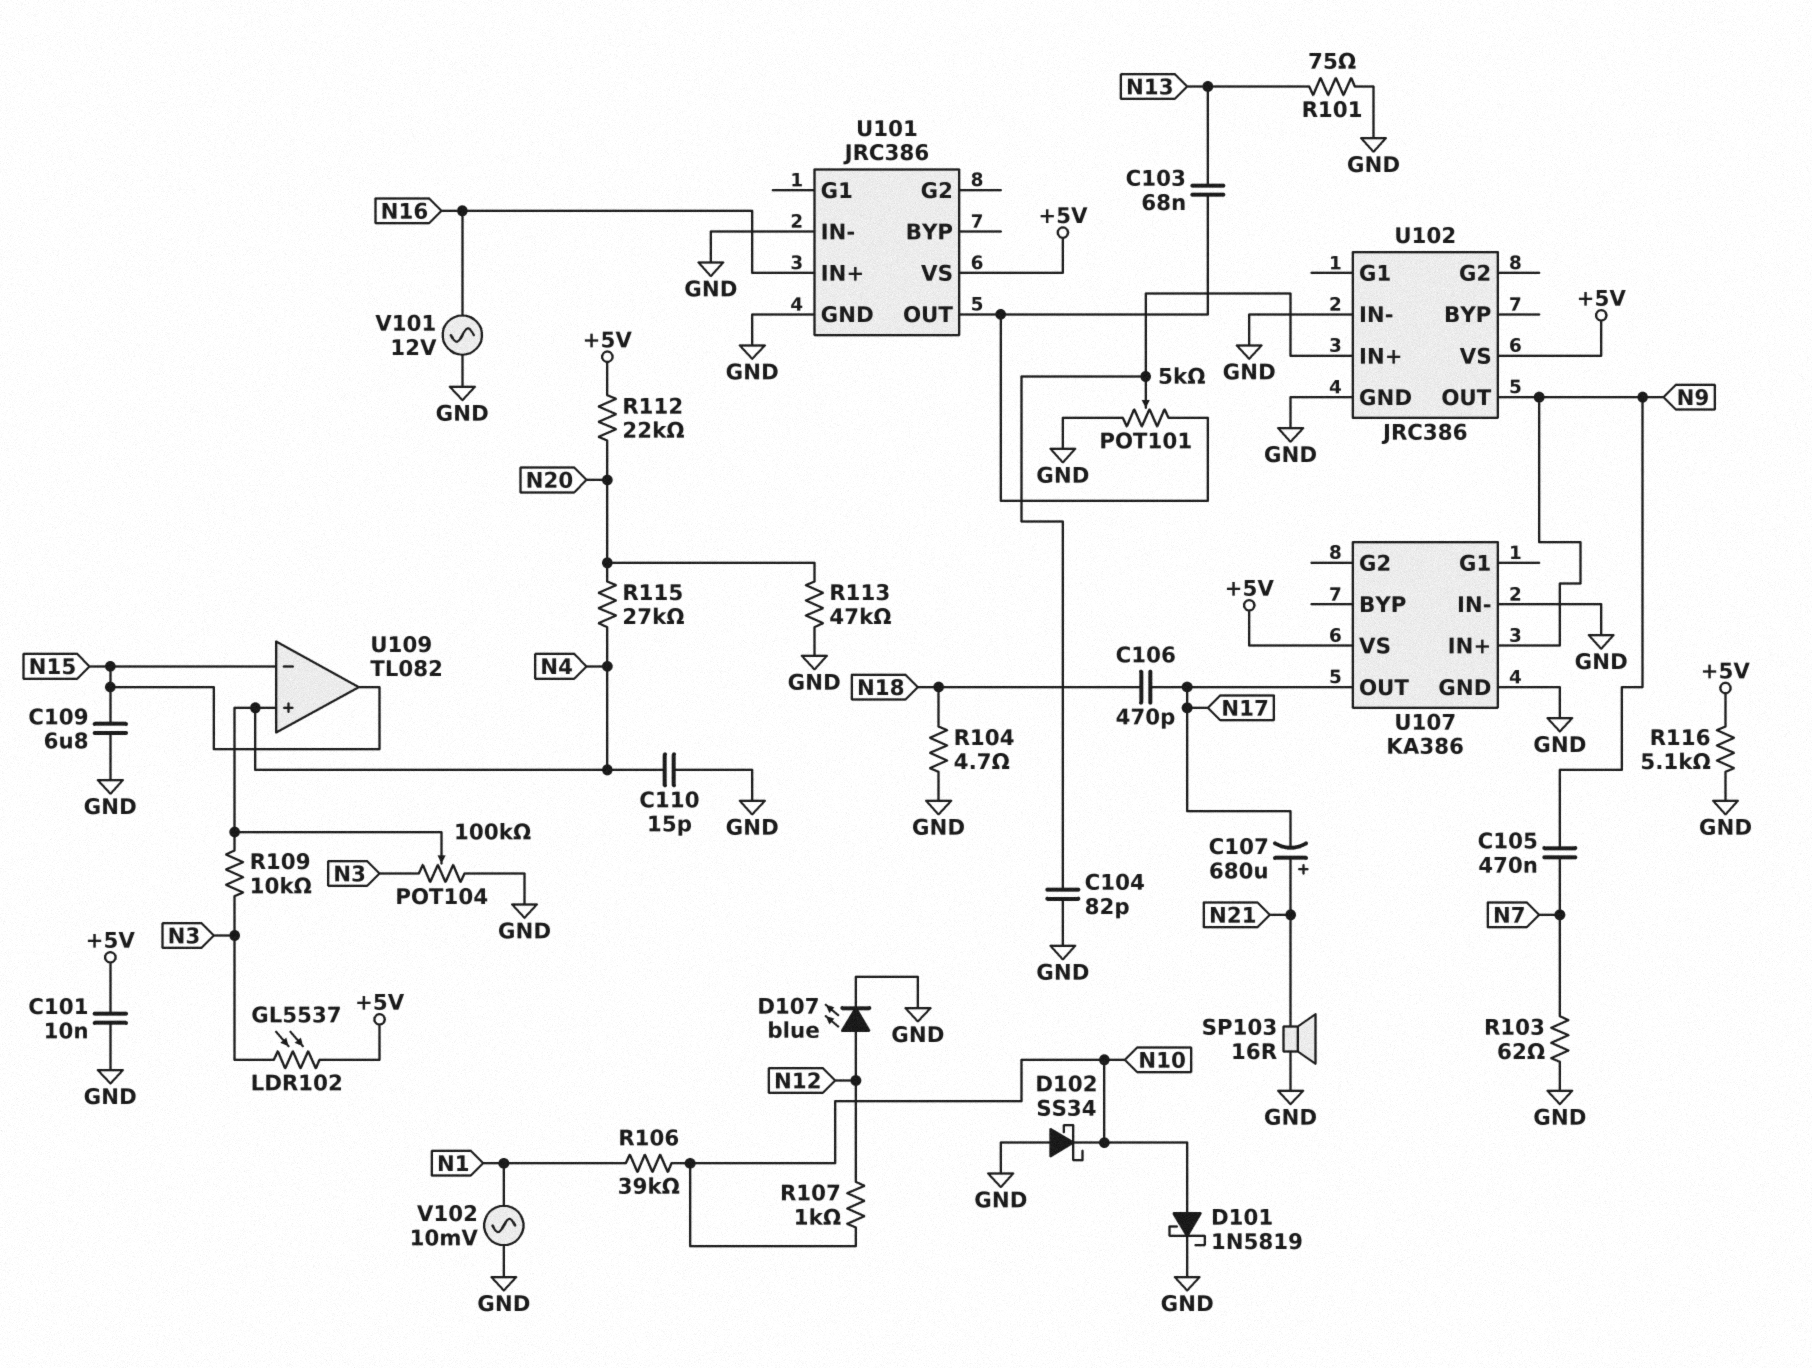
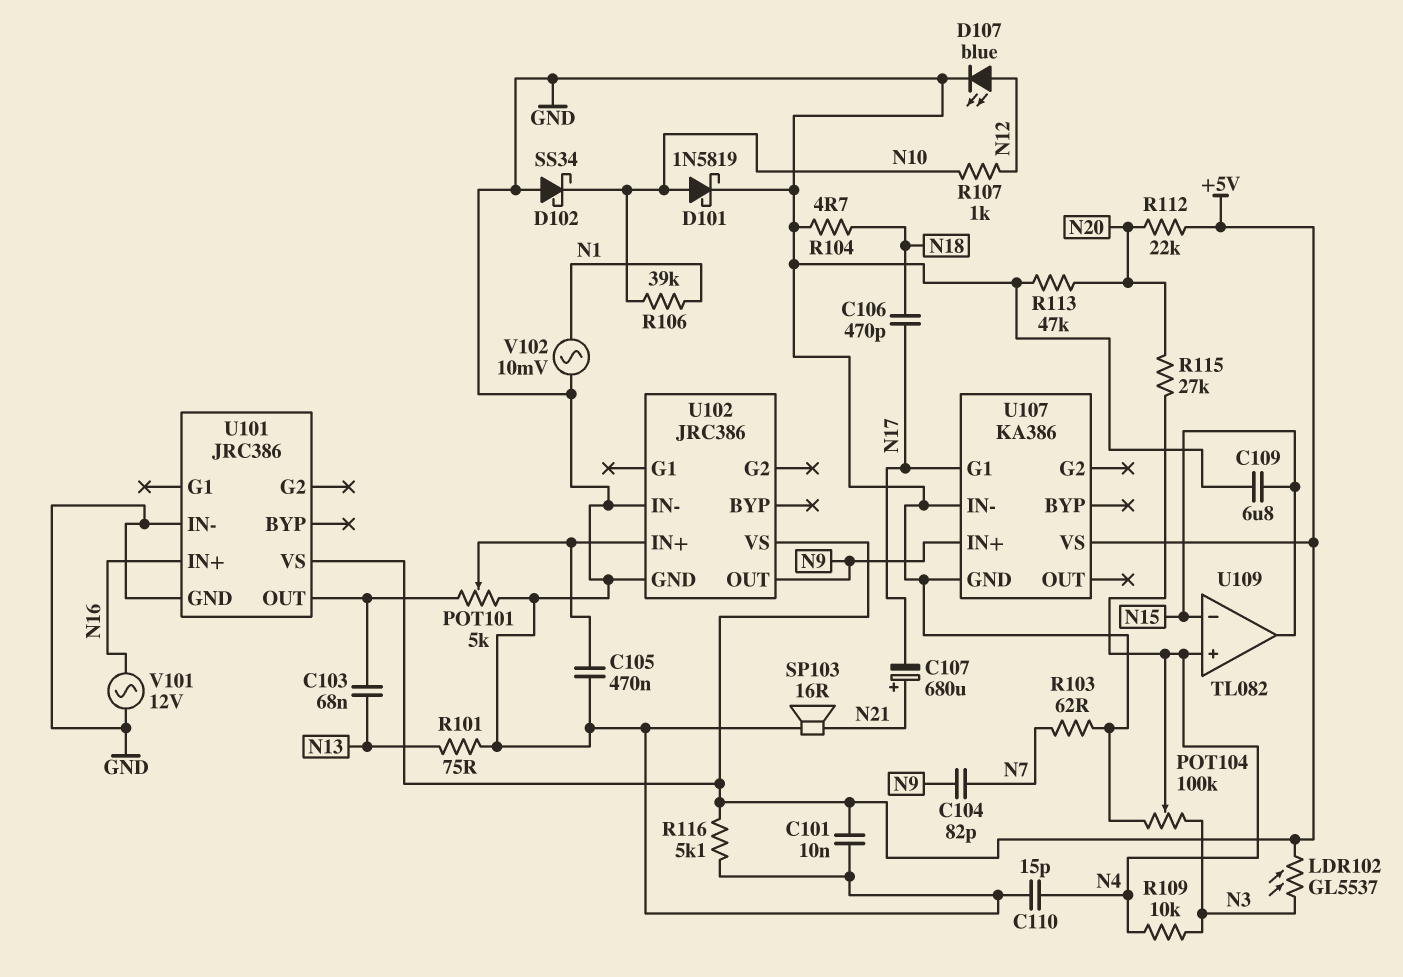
C104: 82pF (GND, U102/IN+) -> 82pF (N7, N9)
C105: 470nF (N7, N9) -> 470nF (GND, U102/IN+)
U107 pin G1: none -> N17
U107 pin OUT: N17 -> none

